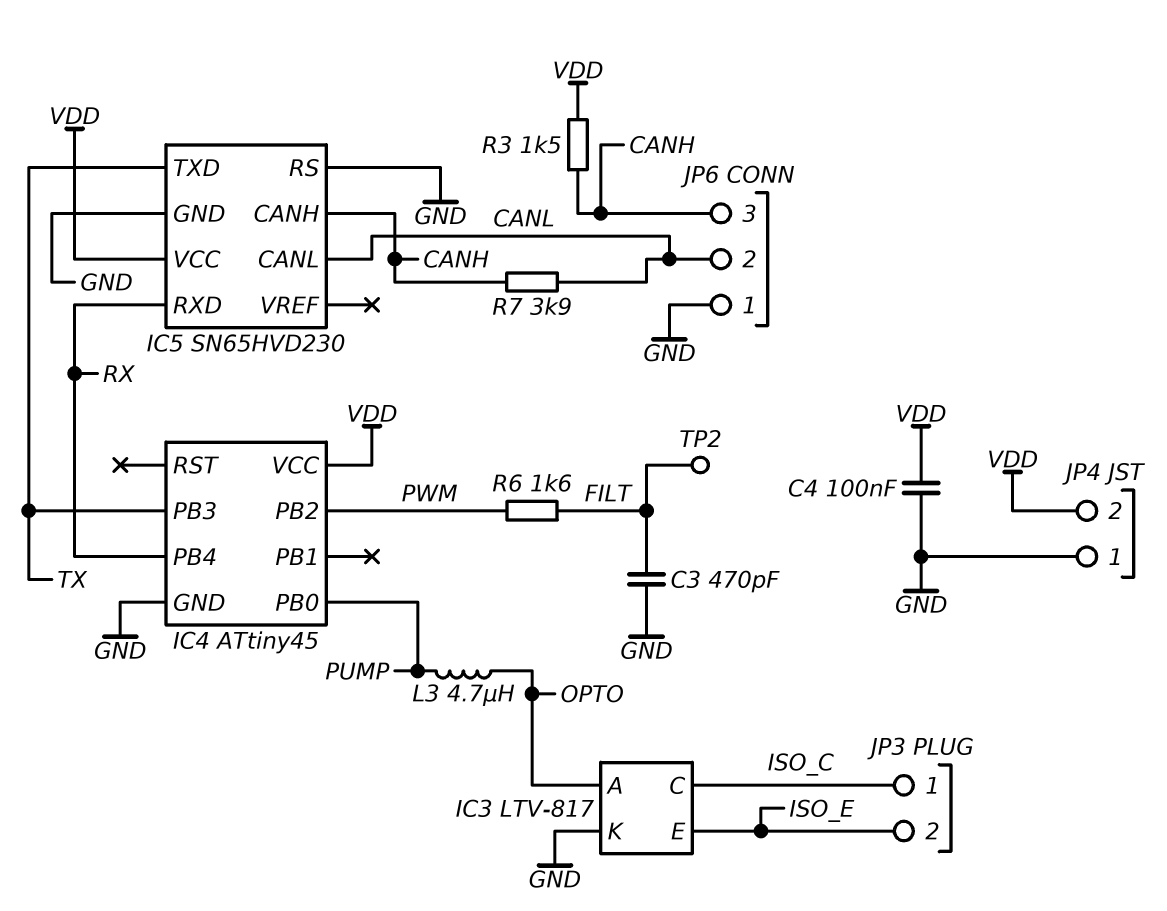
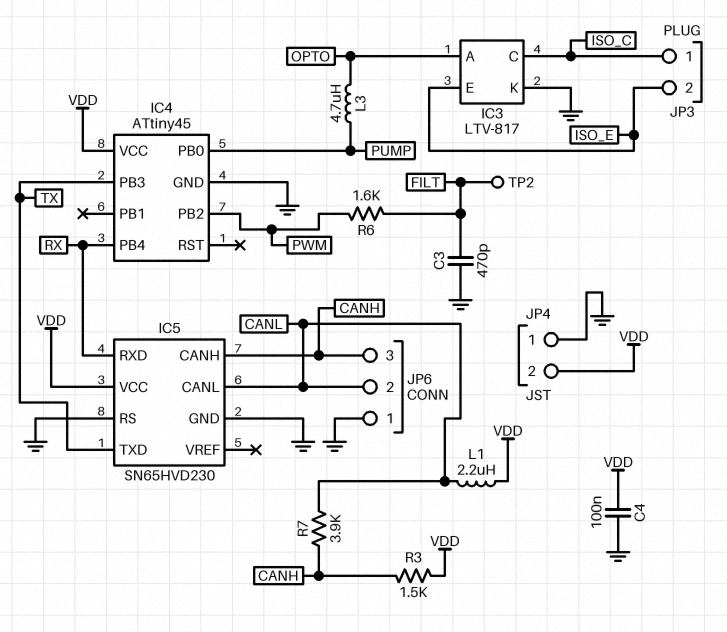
L1: none -> 2.2uH (CANL, VDD)

